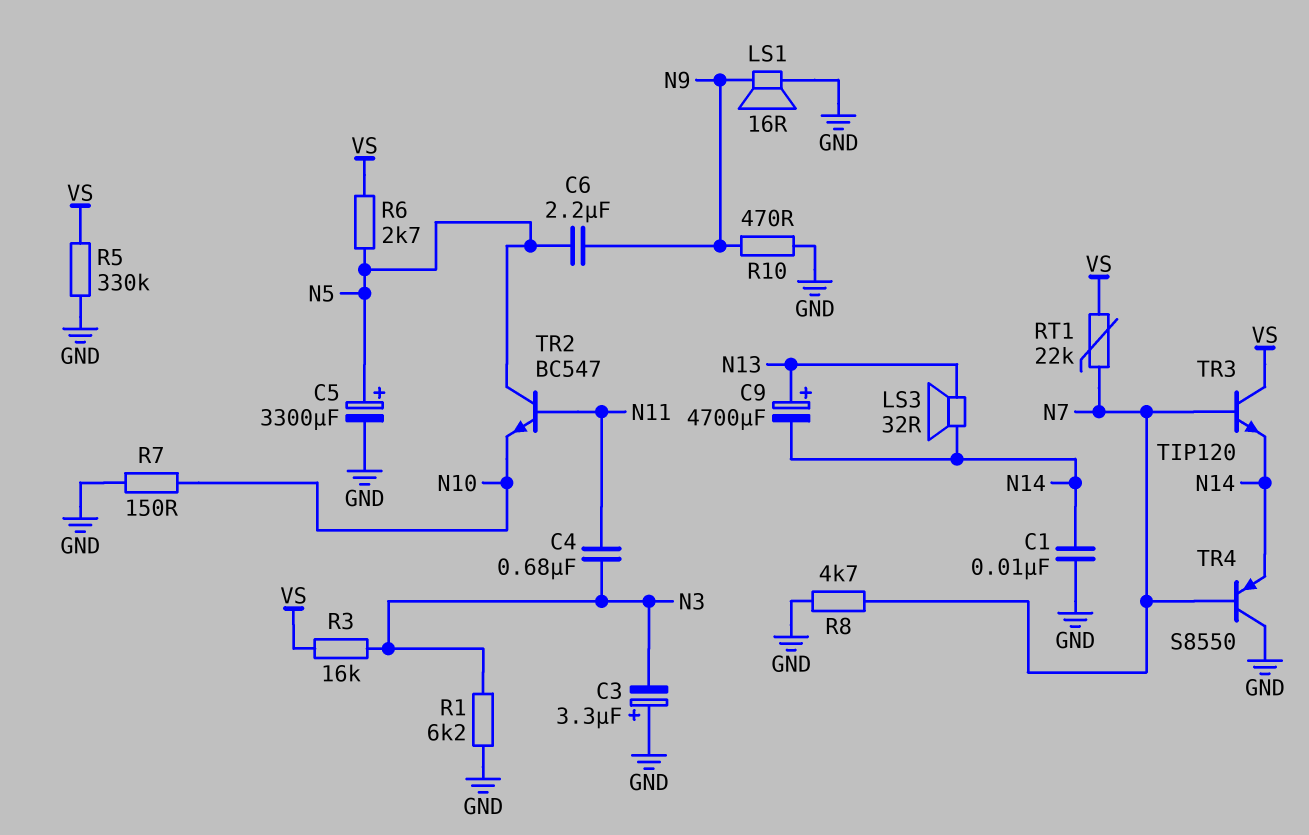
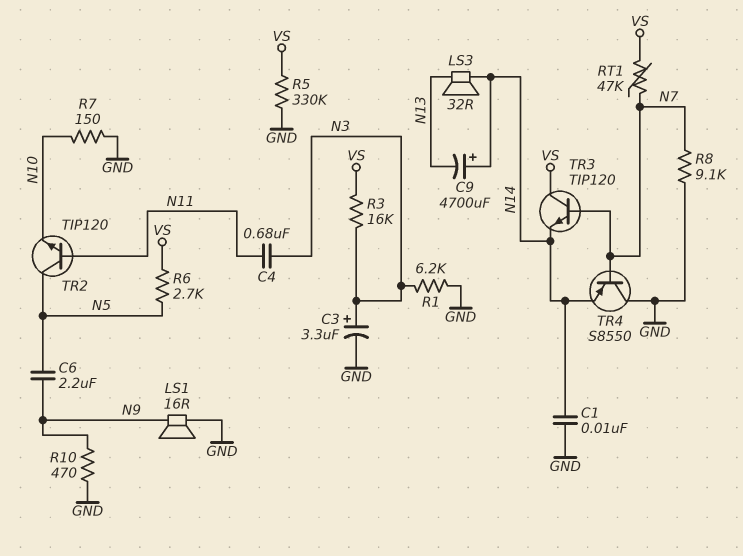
C3: 3.3uF (plus GND, minus N3) -> 3.3uF (plus N3, minus GND)
C5: 3300uF (plus N5, minus GND) -> none
C9: 4700uF (plus N13, minus N14) -> 4700uF (plus N14, minus N13)
R8: 4.7k (GND, N7) -> 9.1k (GND, N7)
RT1: 22k (N7, VS) -> 47k (N7, VS)
TR2: NPN BC547 (B N11, C N5, E N10) -> NPN TIP120 (B N11, C N5, E N10)

